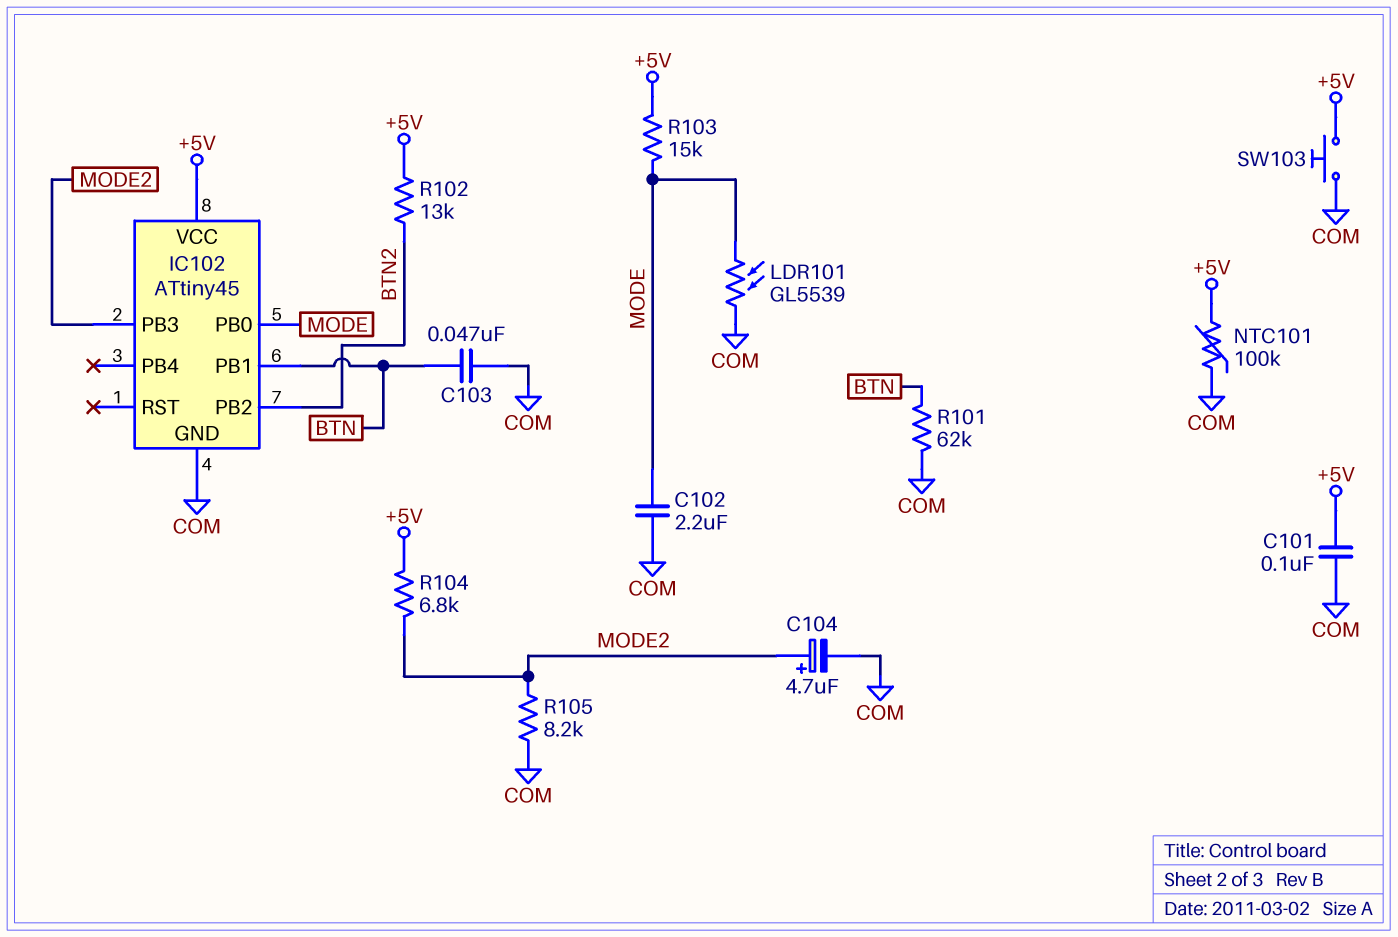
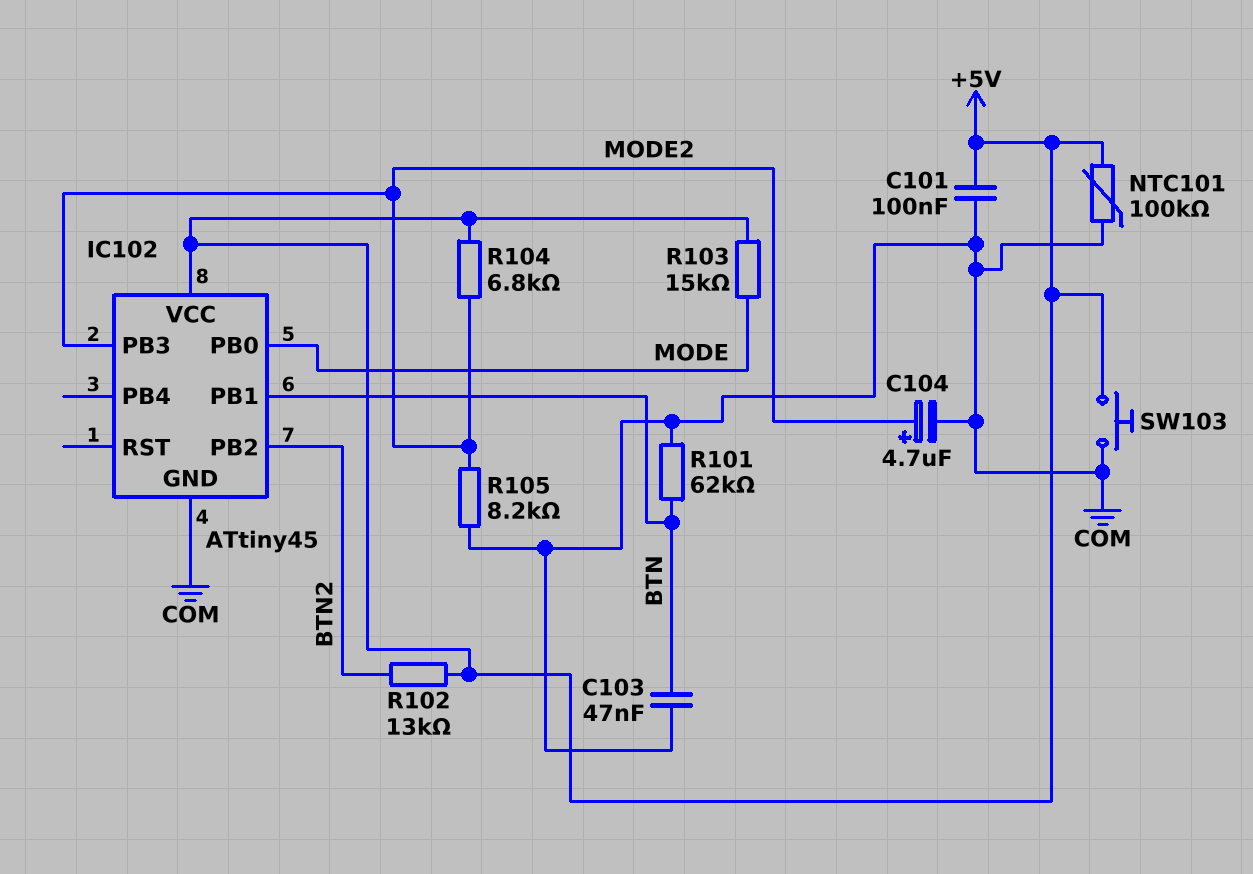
C102: 2.2uF (COM, MODE) -> none
LDR101: GL5539 (COM, MODE) -> none

